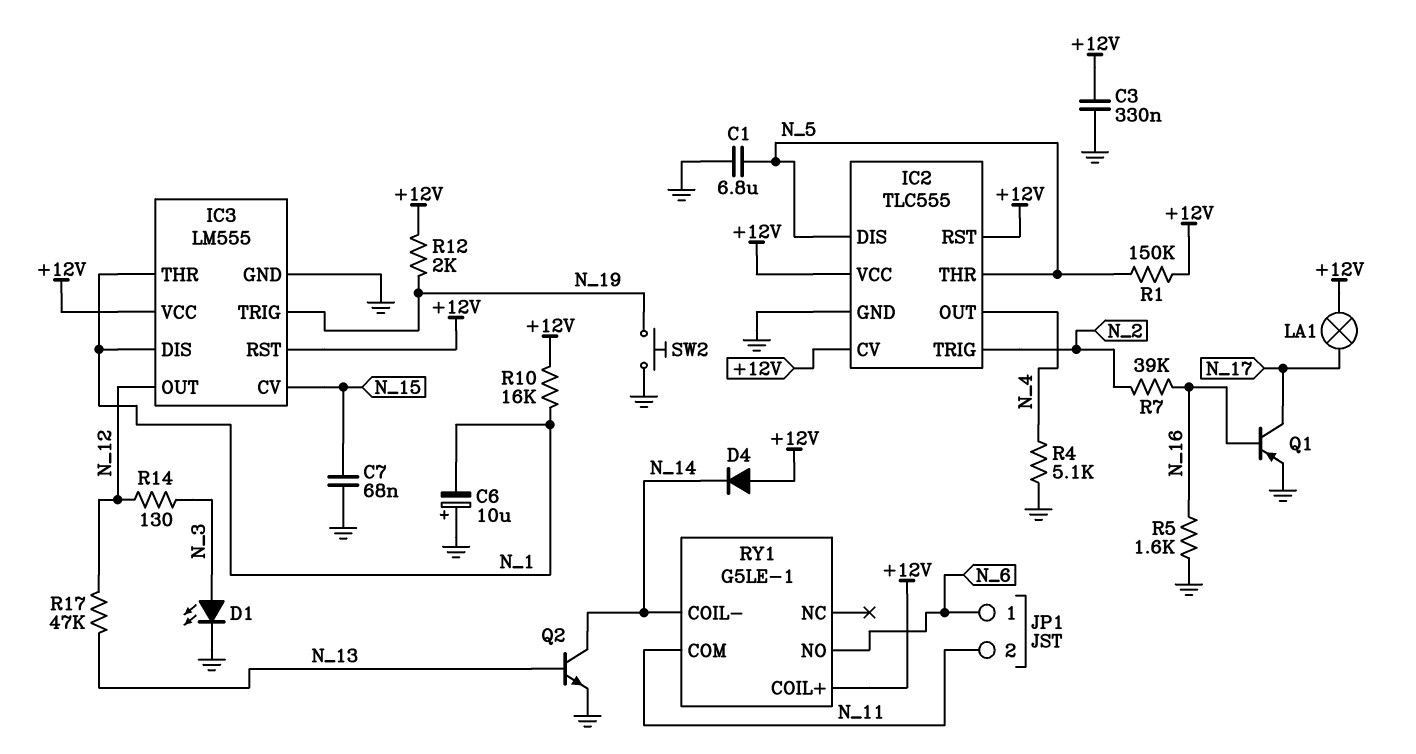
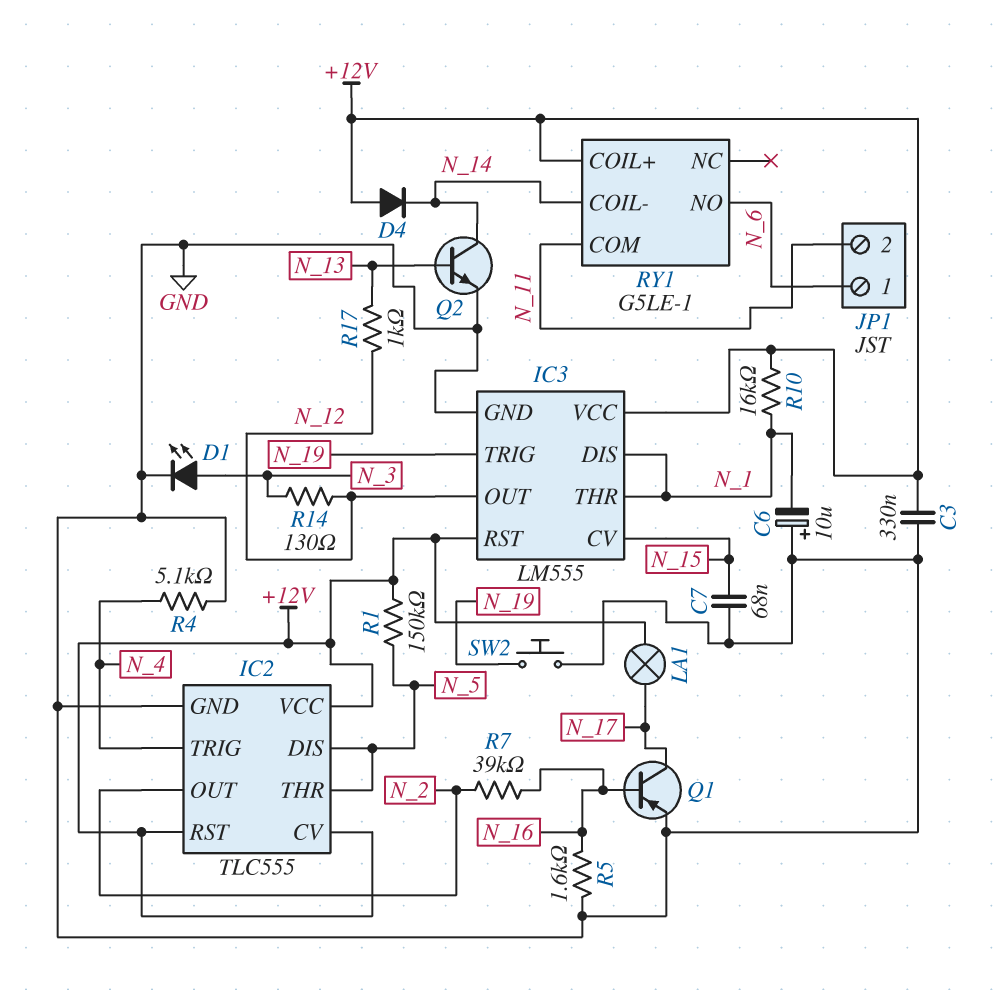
C1: 6.8uF (GND, N_5) -> none
IC2 pin OUT: N_4 -> N_2
IC2 pin TRIG: N_2 -> N_4
R12: 2k (+12V, N_19) -> none
R17: 47k (N_12, N_13) -> 1k (N_12, N_13)

